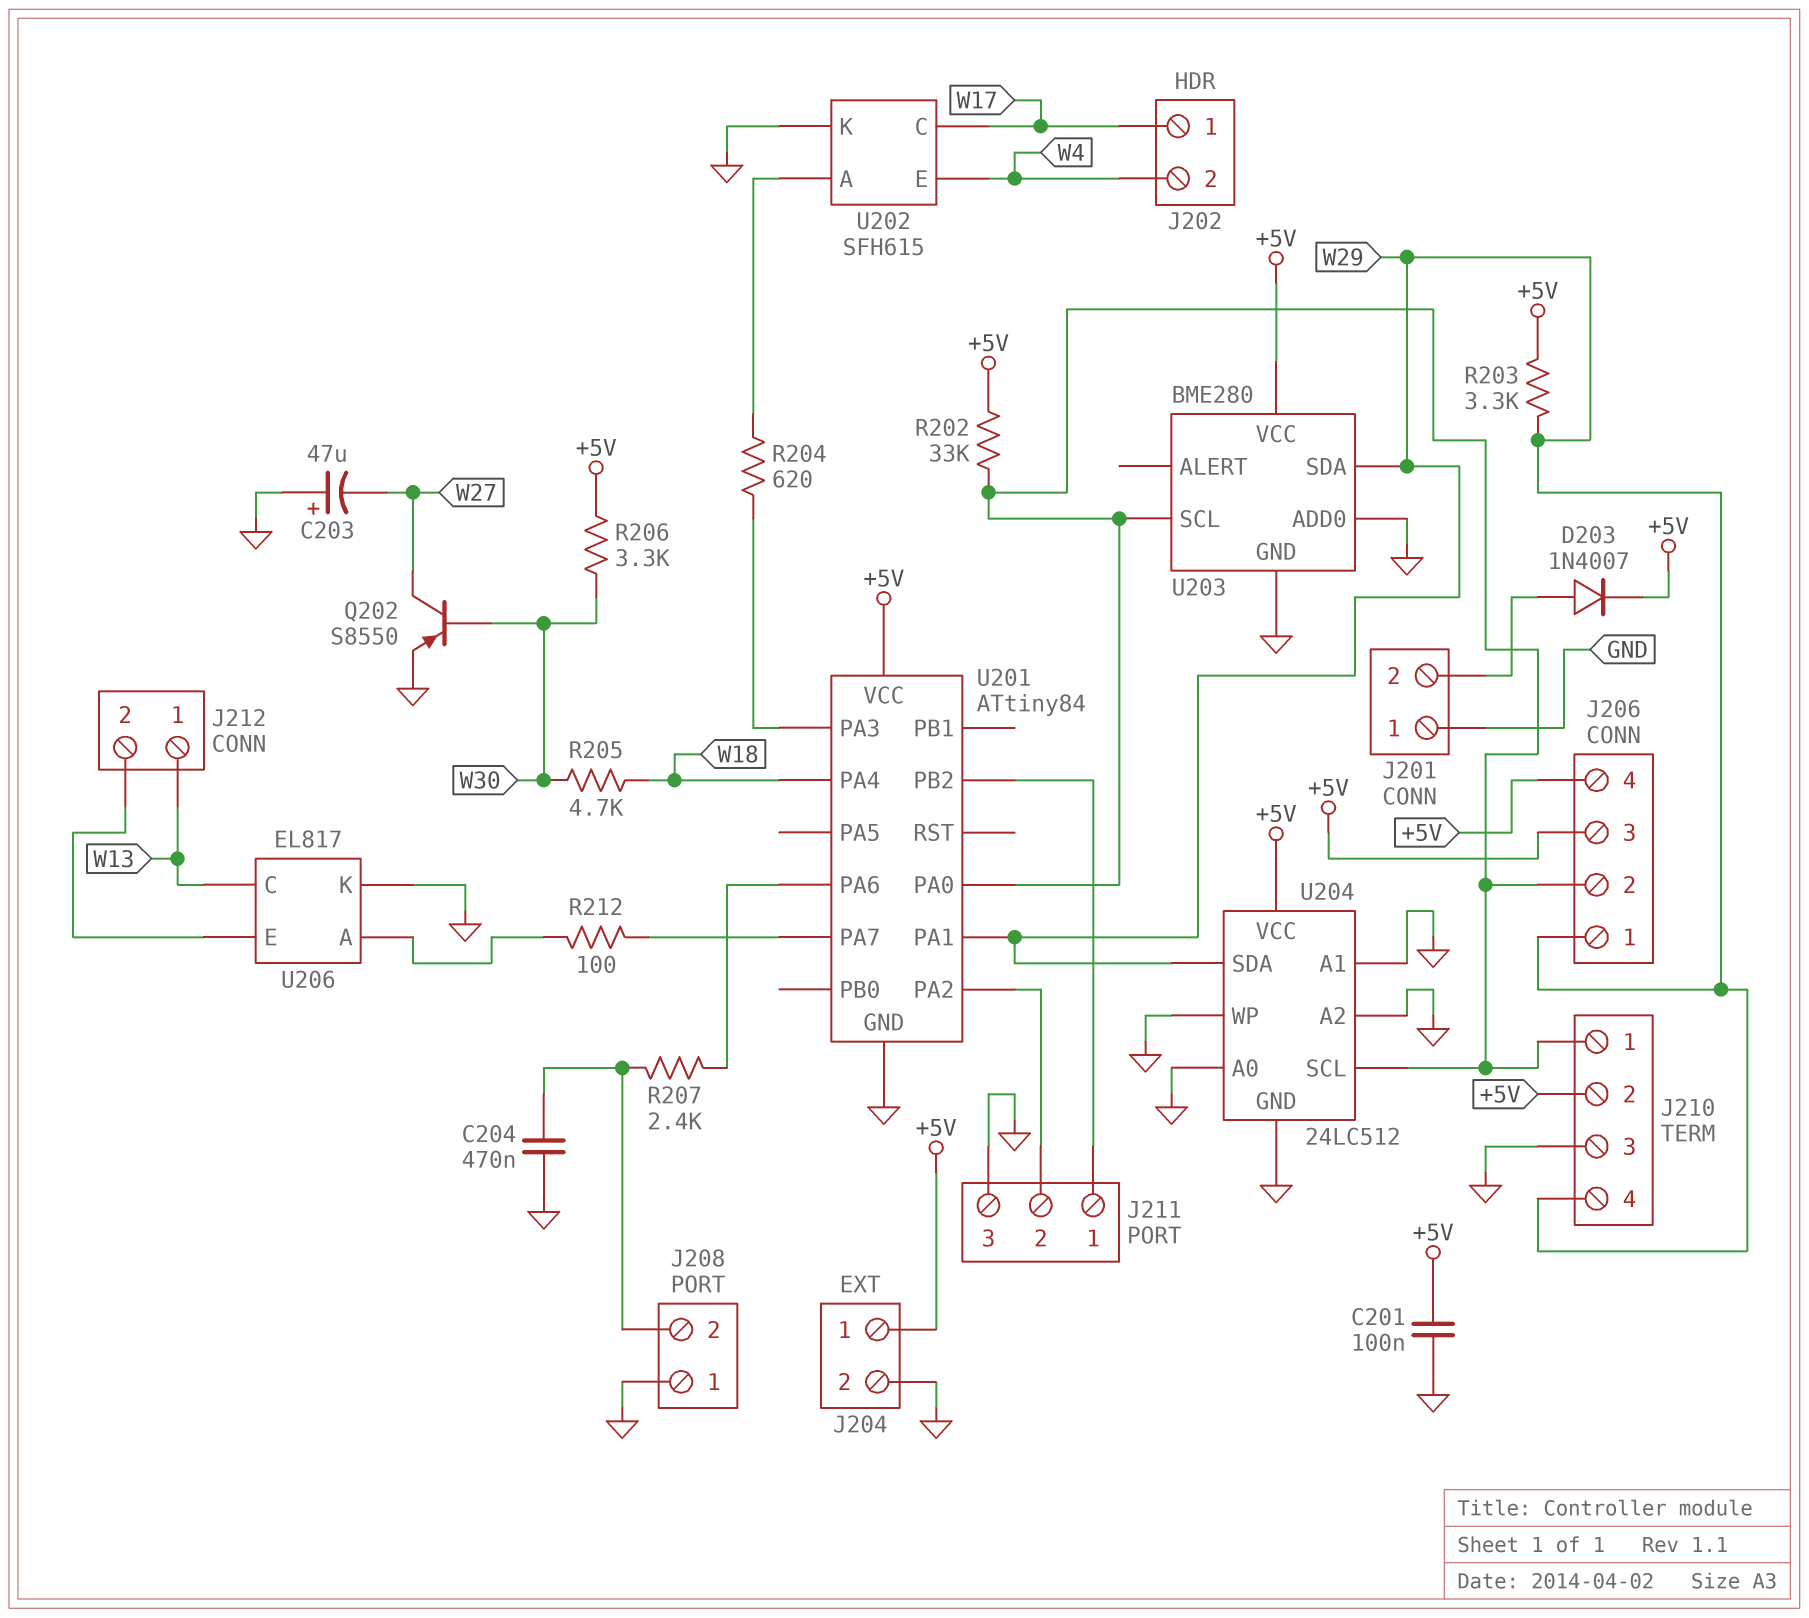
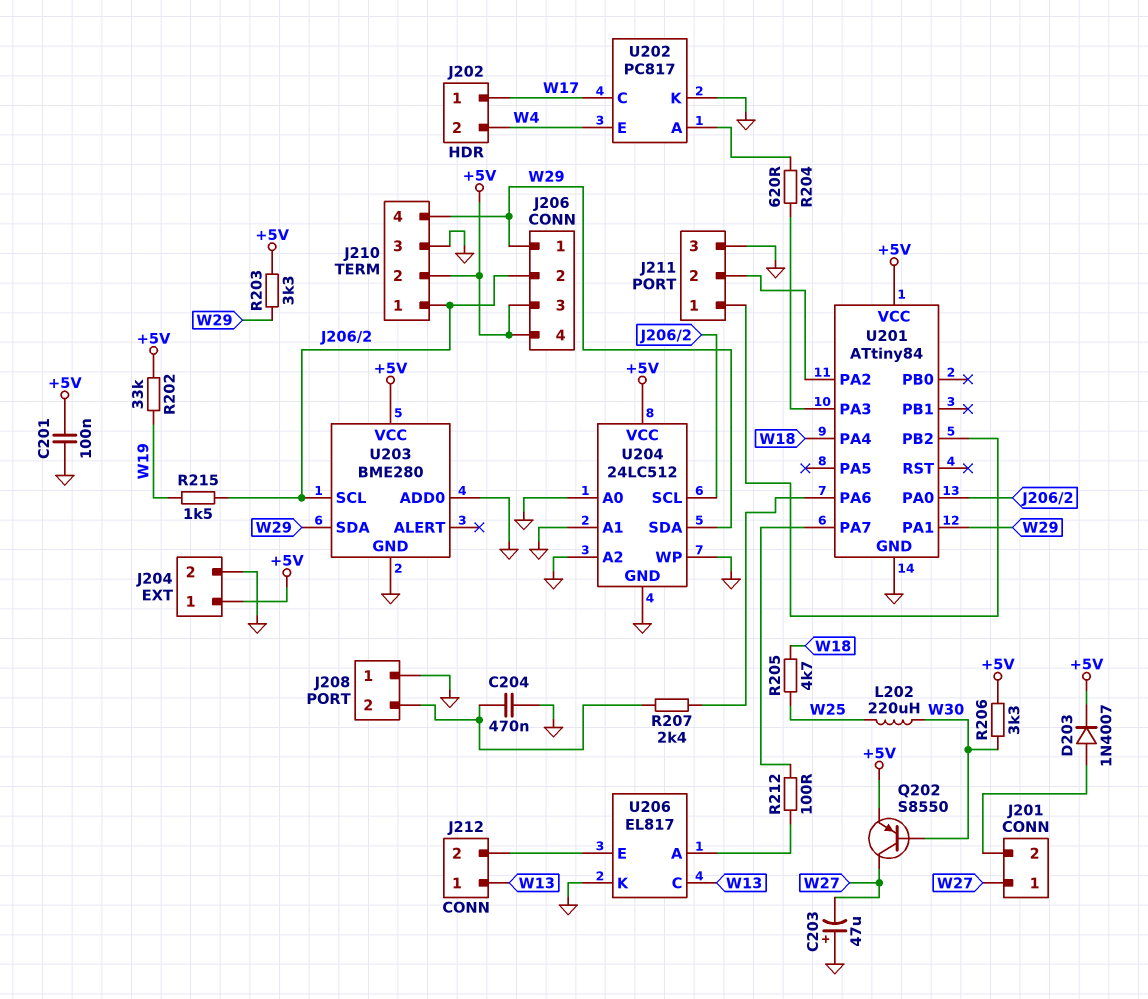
J201 pin 1: GND -> W27
L202: none -> 220uH (W25, W30)
Q202: PNP S8550 (B W30, C W27, E GND) -> PNP S8550 (B W30, C W27, E +5V)
R202: 33k (+5V, J206/2) -> 33k (+5V, W19)
R205: 4.7k (W18, W30) -> 4.7k (W18, W25)
R215: none -> 1.5k (J206/2, W19)
U202: SFH615 -> PC817

